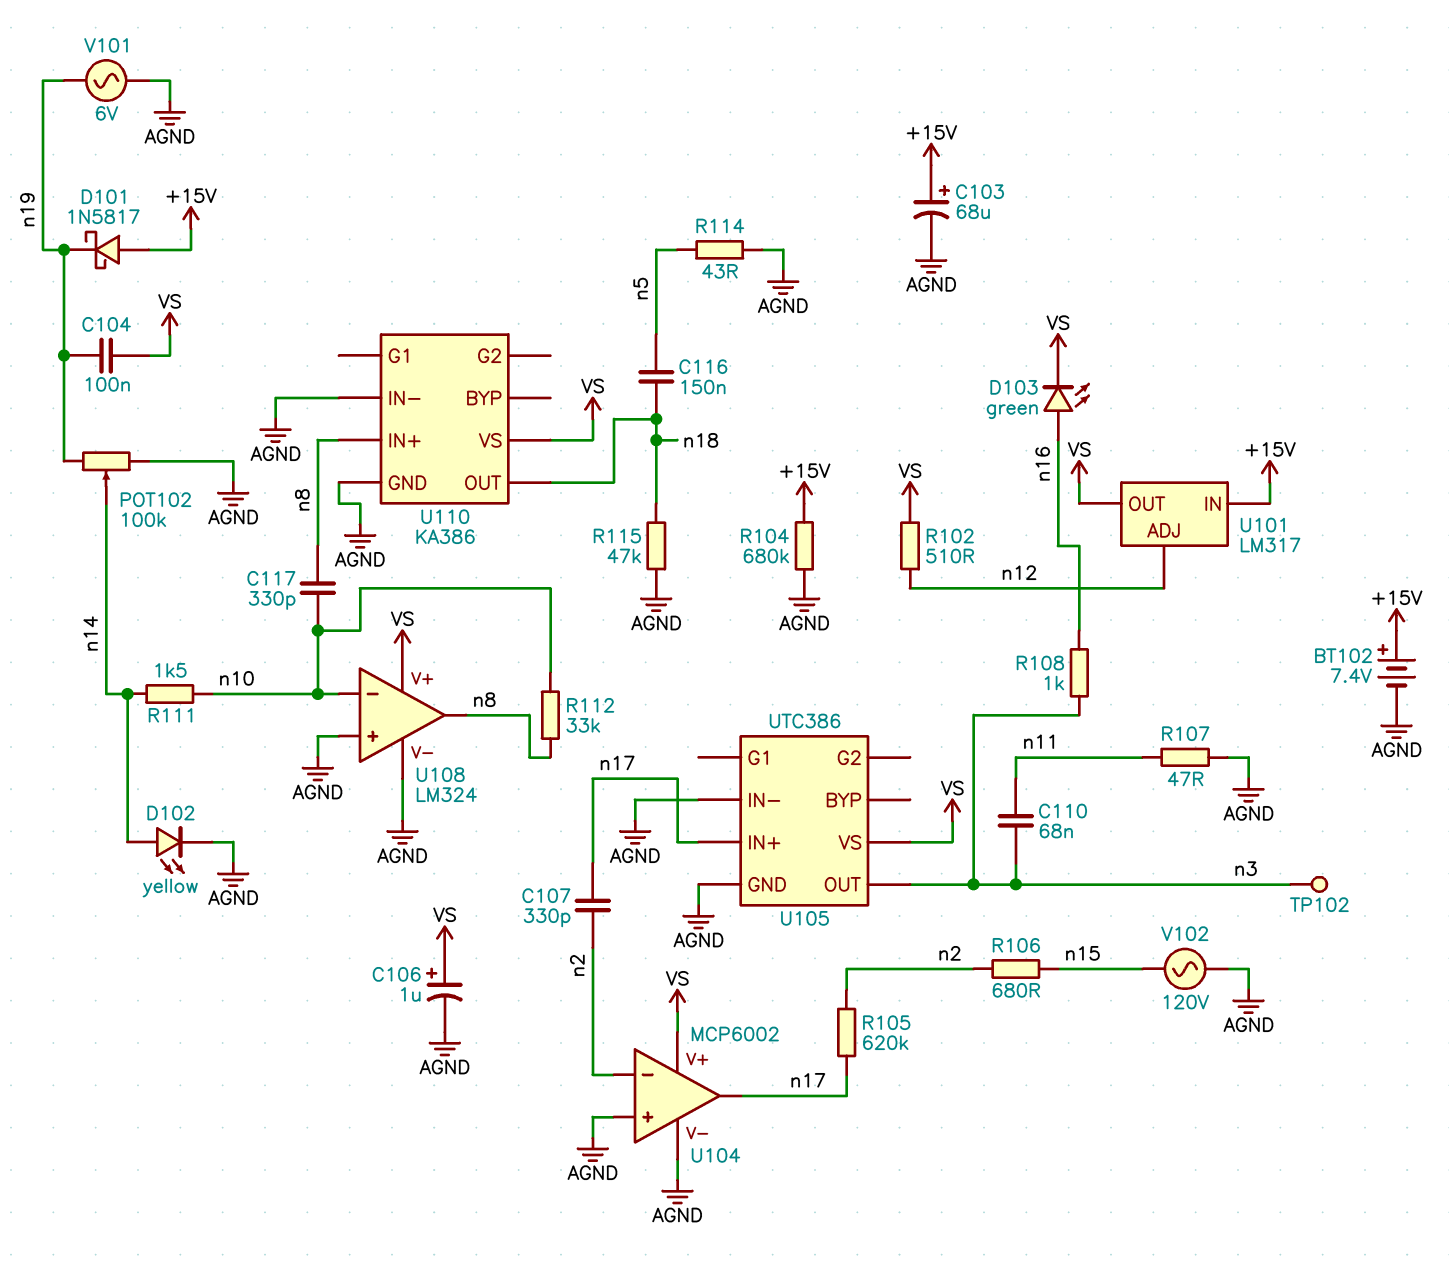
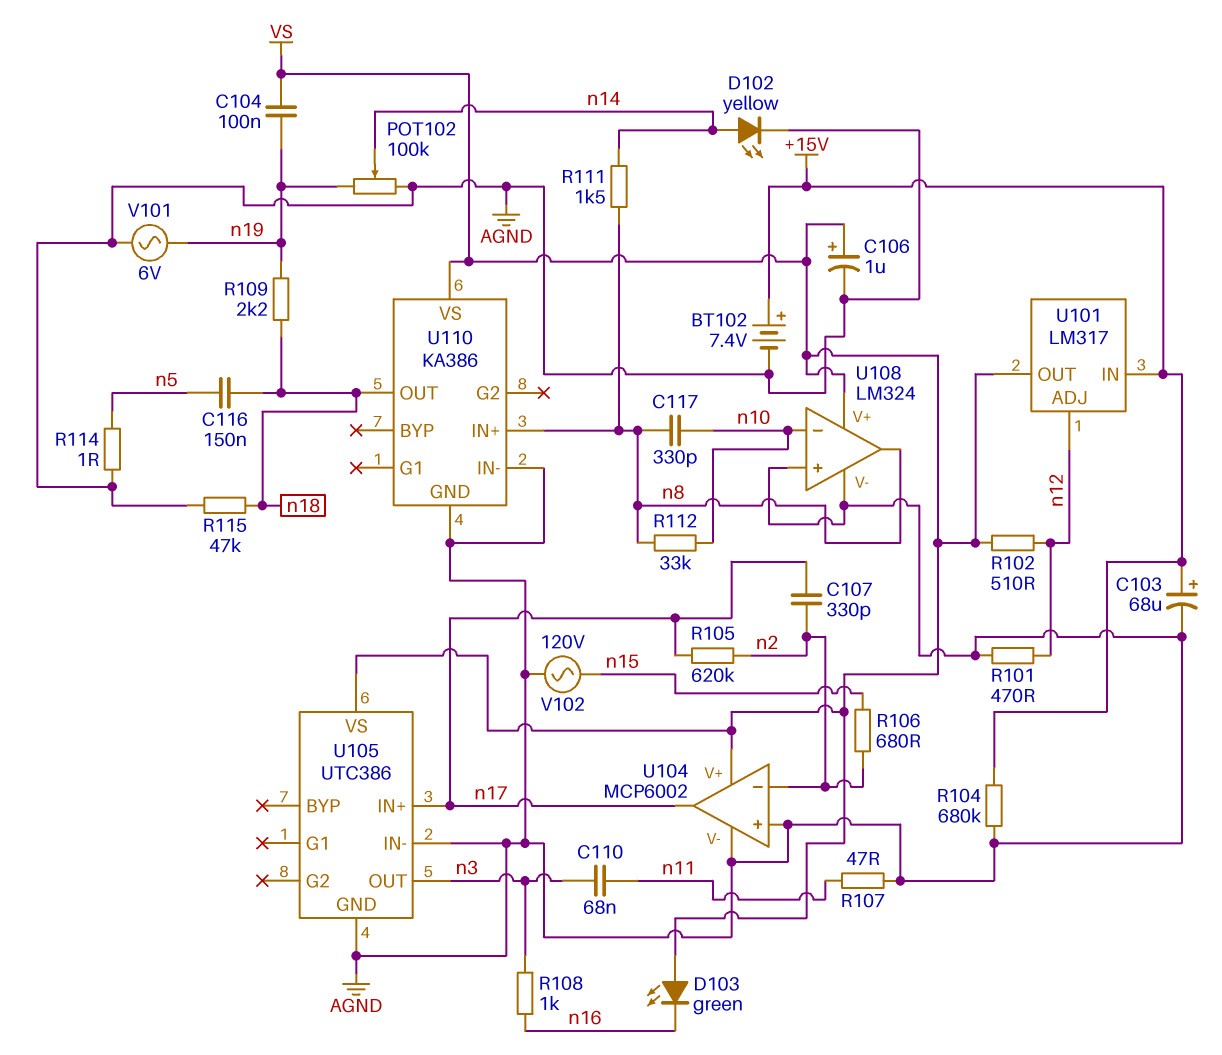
D101: schottky 1N5817 (A +15V, K n19) -> none
D103: LED green (A n16, K VS) -> LED green (A VS, K n16)
R101: none -> 470 (AGND, n12)
R109: none -> 2.2k (n18, n19)
R111: 1.5k (n10, n14) -> 1.5k (n8, n14)
R114: 43 (AGND, n5) -> 1 (AGND, n5)
TP102: test point (n3) -> none

